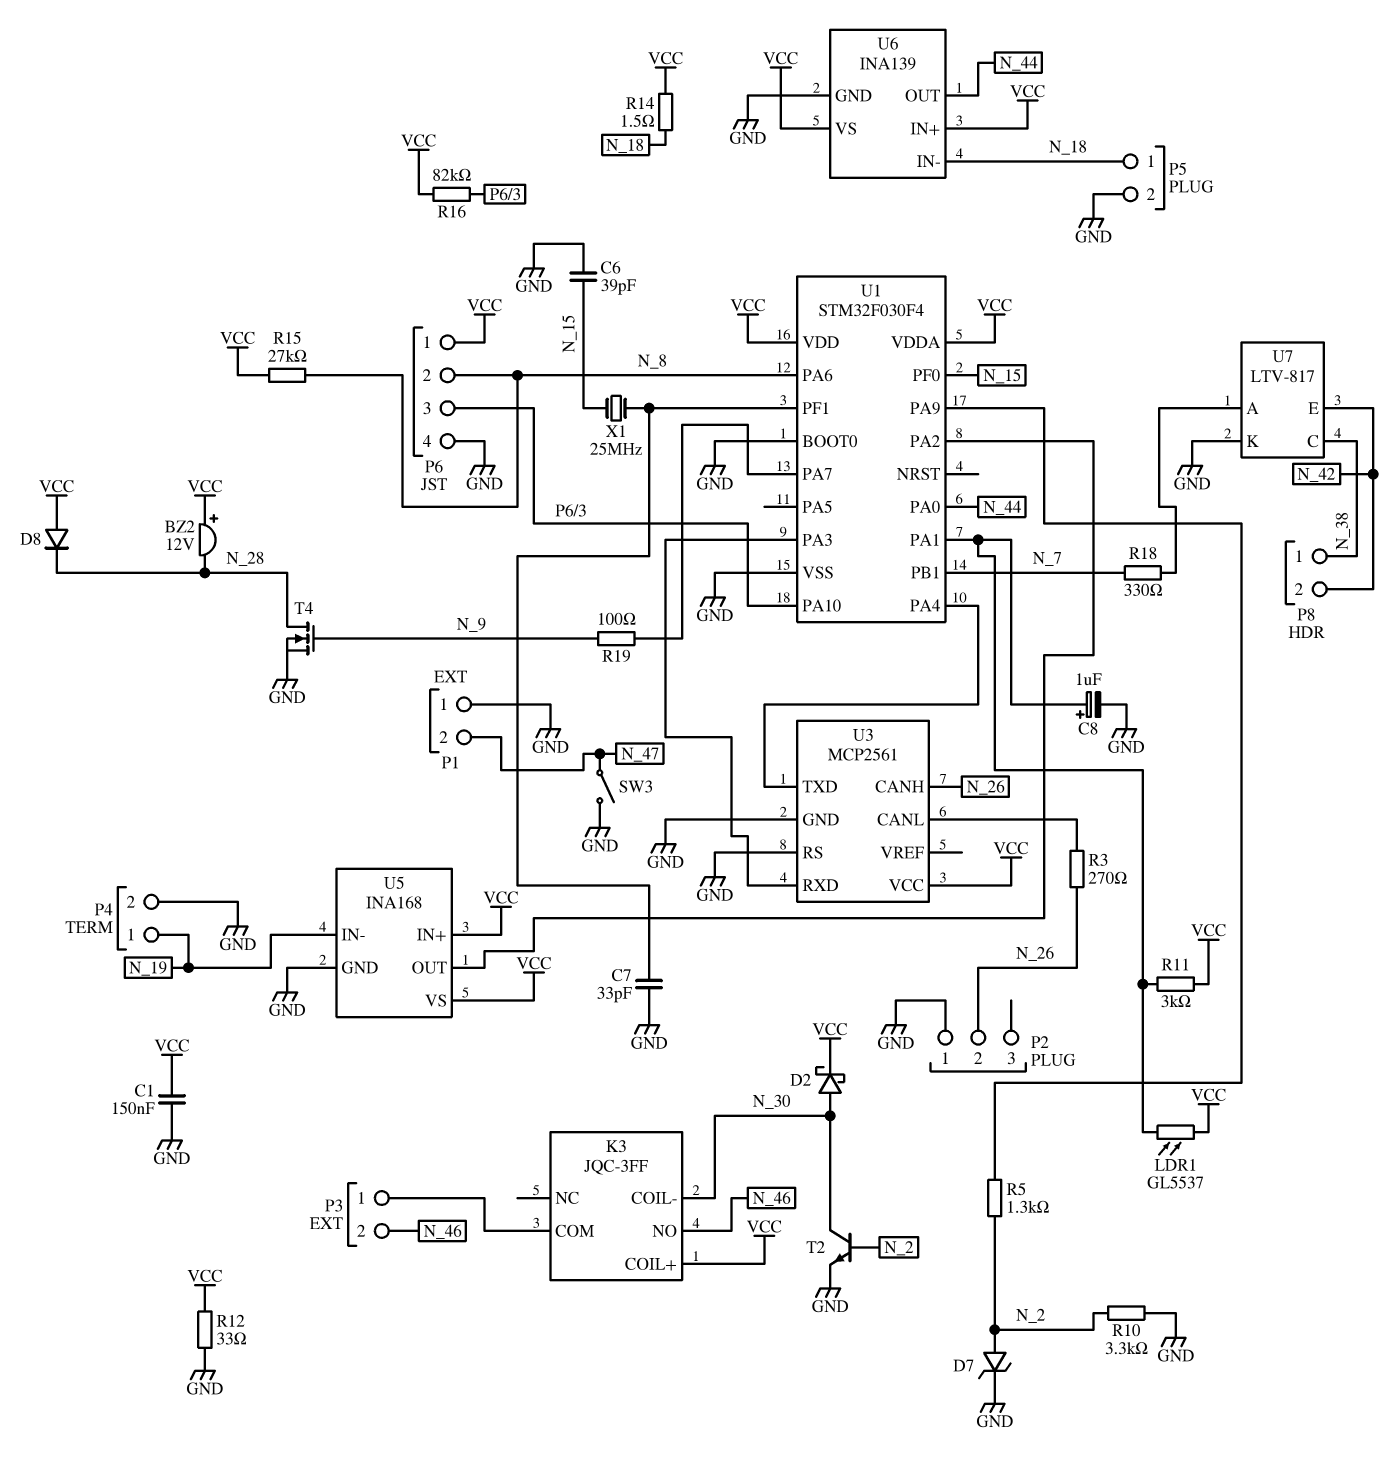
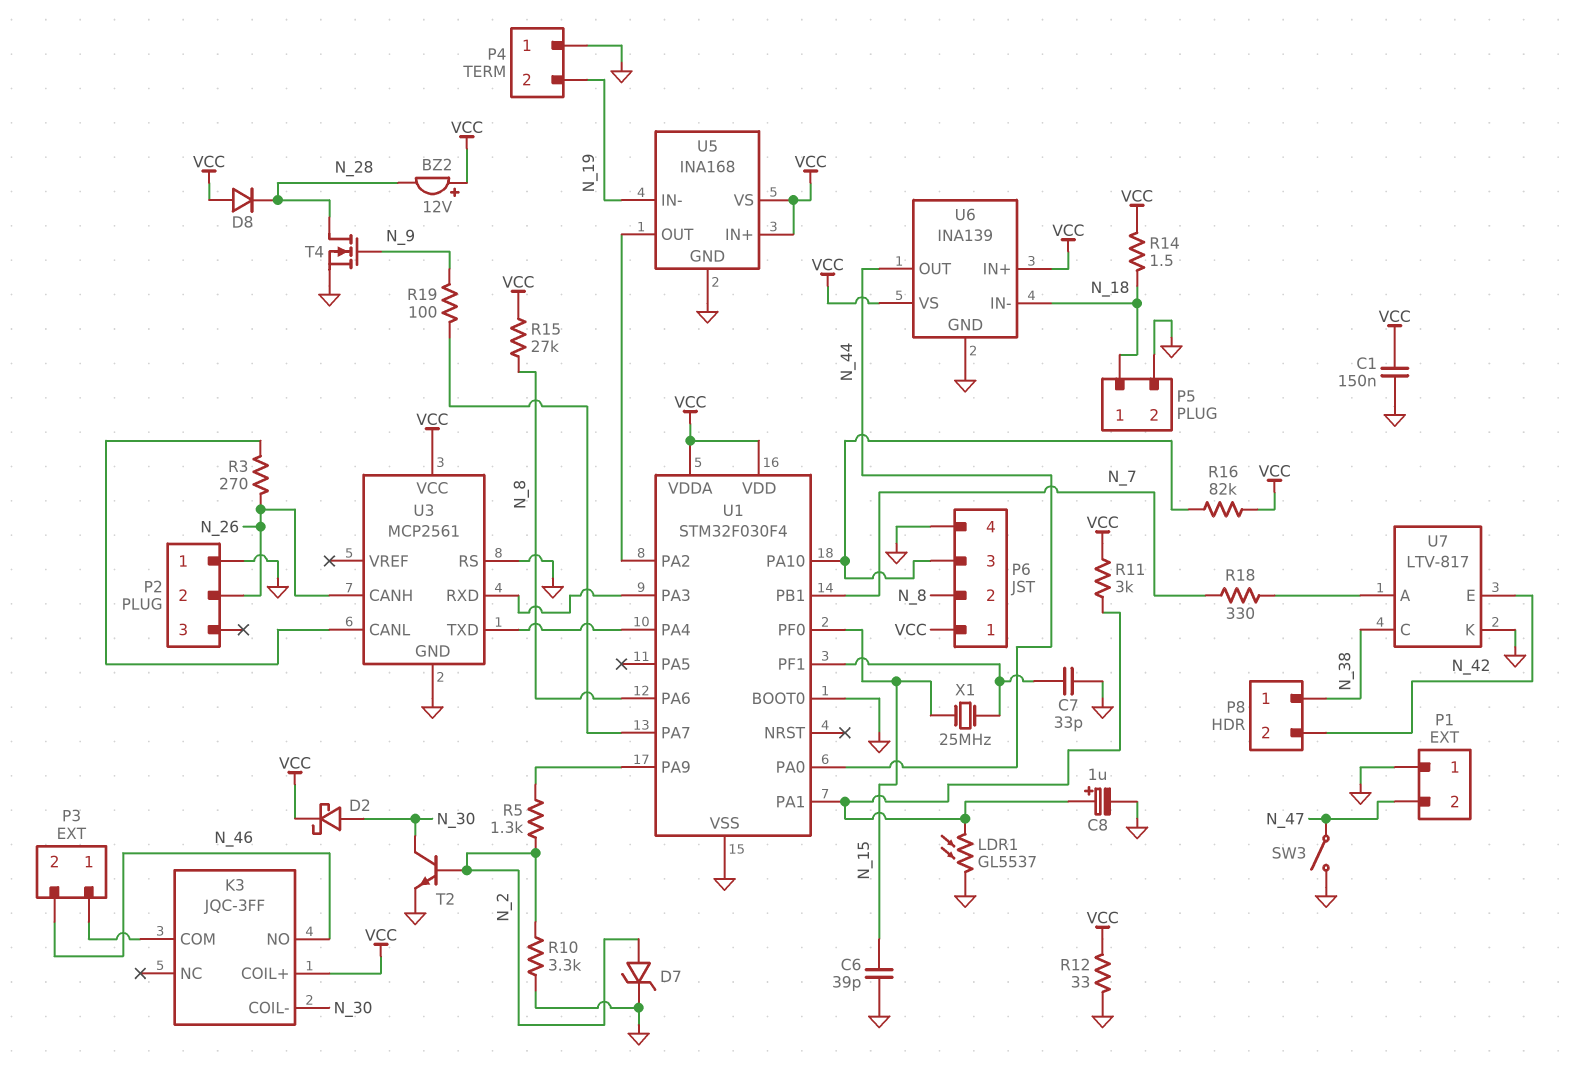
LDR1: GL5537 (U1/PA1, VCC) -> GL5537 (GND, U1/PA1)
P4 pin 1: N_19 -> GND
P4 pin 2: GND -> N_19

